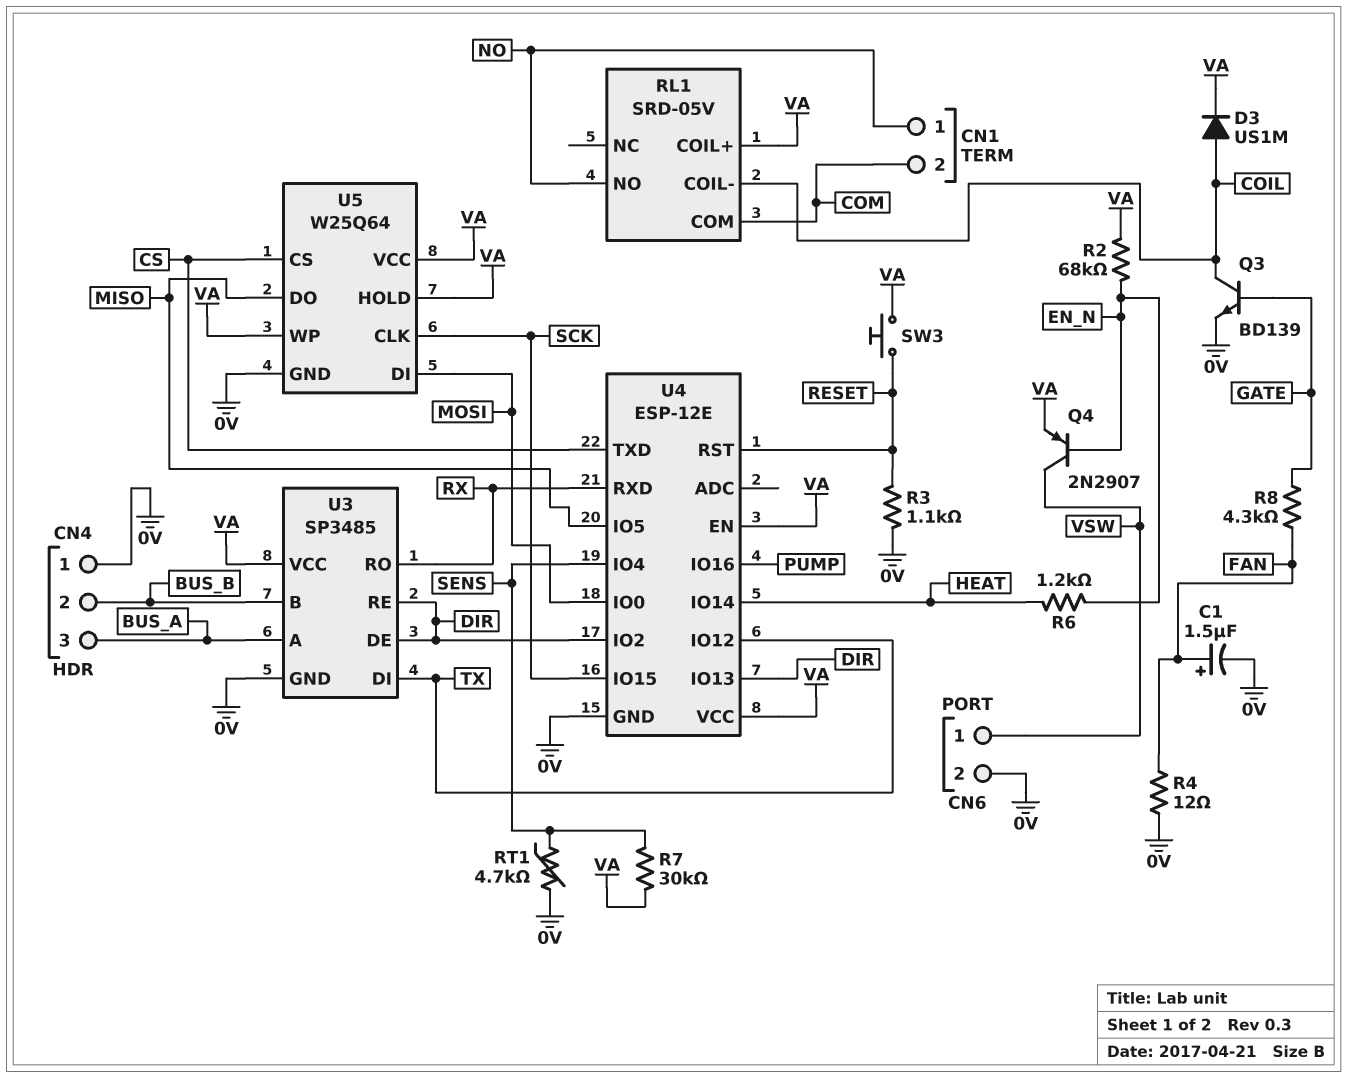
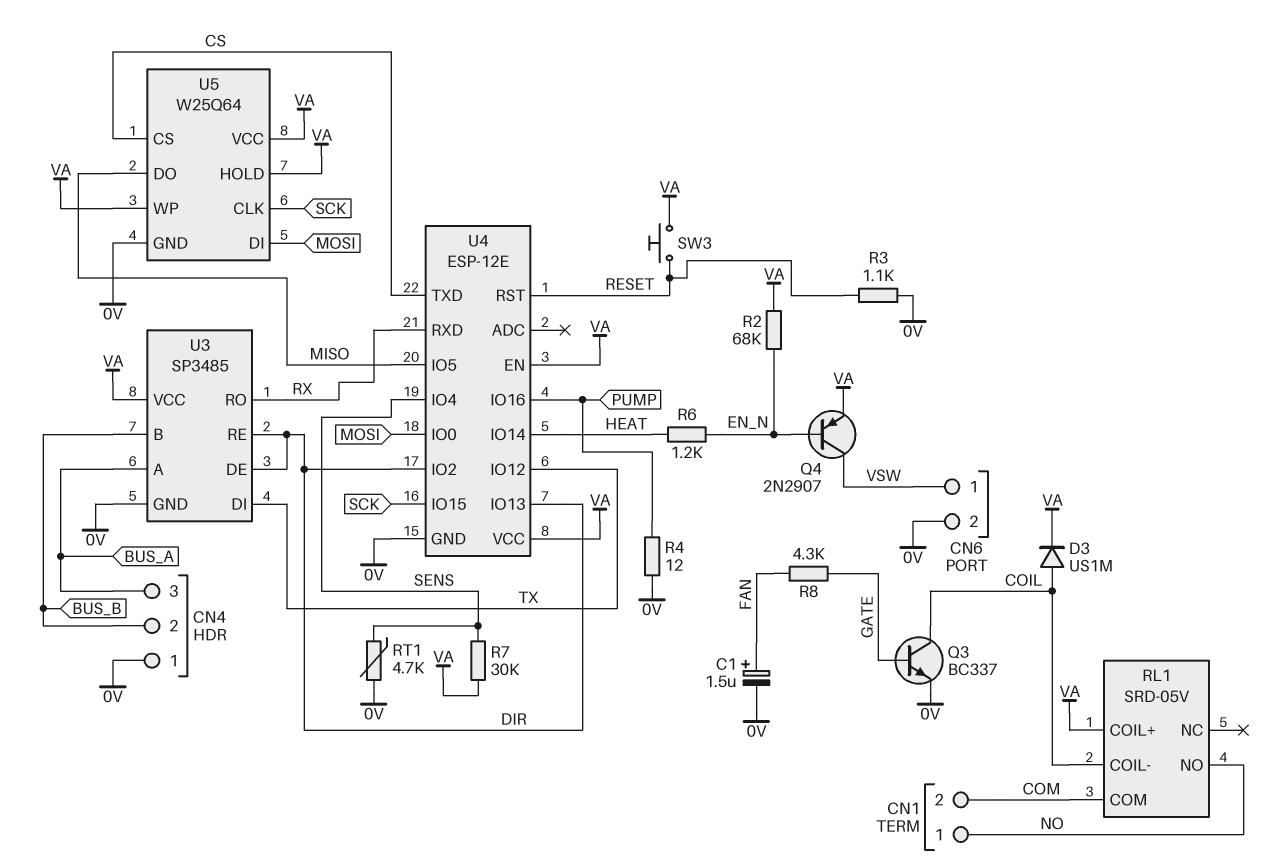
Q3: NPN BD139 (B GATE, C COIL, E 0V) -> NPN BC337 (B GATE, C COIL, E 0V)
R4: 12 (0V, FAN) -> 12 (0V, PUMP)

